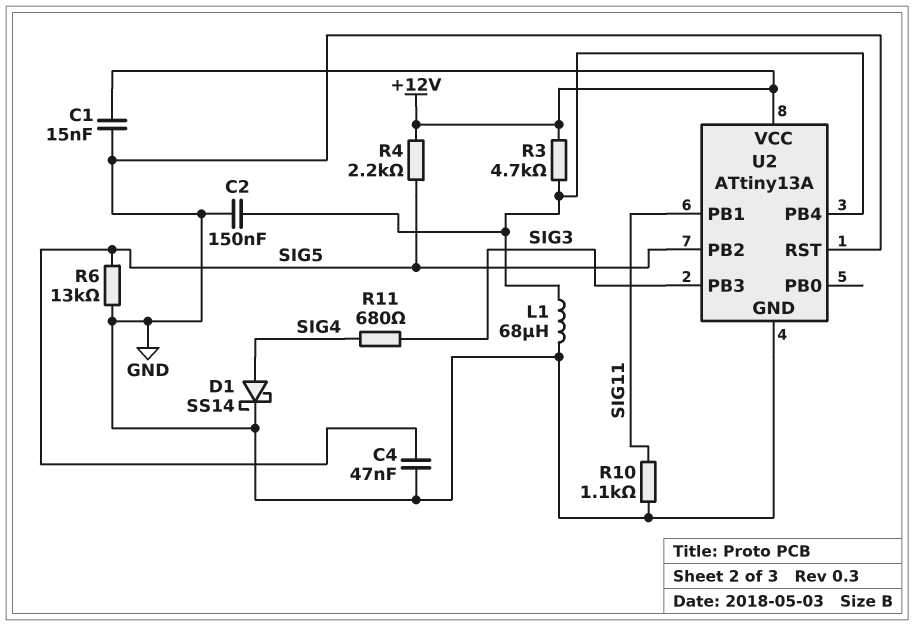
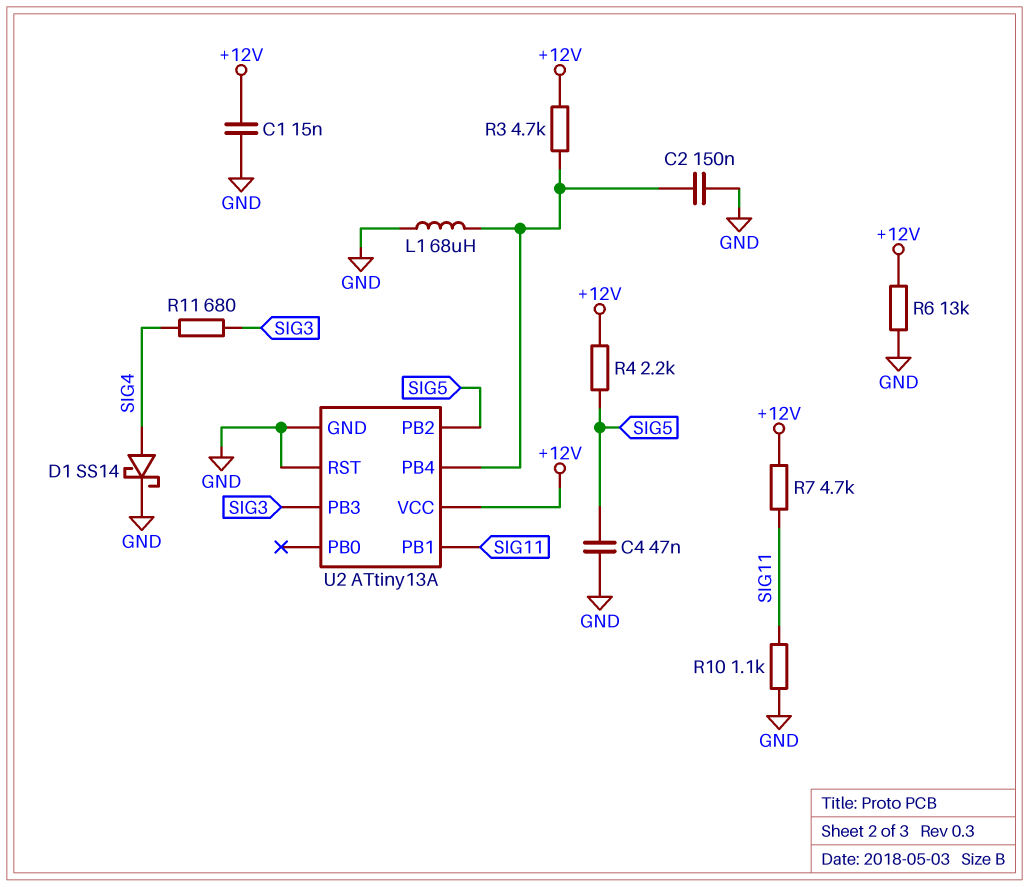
R6: 13k (GND, SIG5) -> 13k (+12V, GND)
R7: none -> 4.7k (+12V, SIG11)

